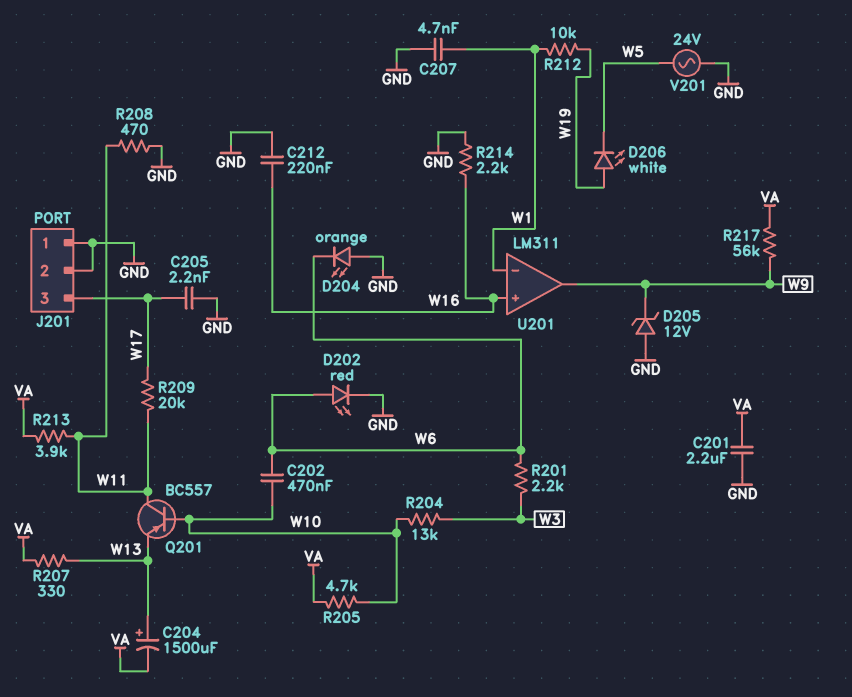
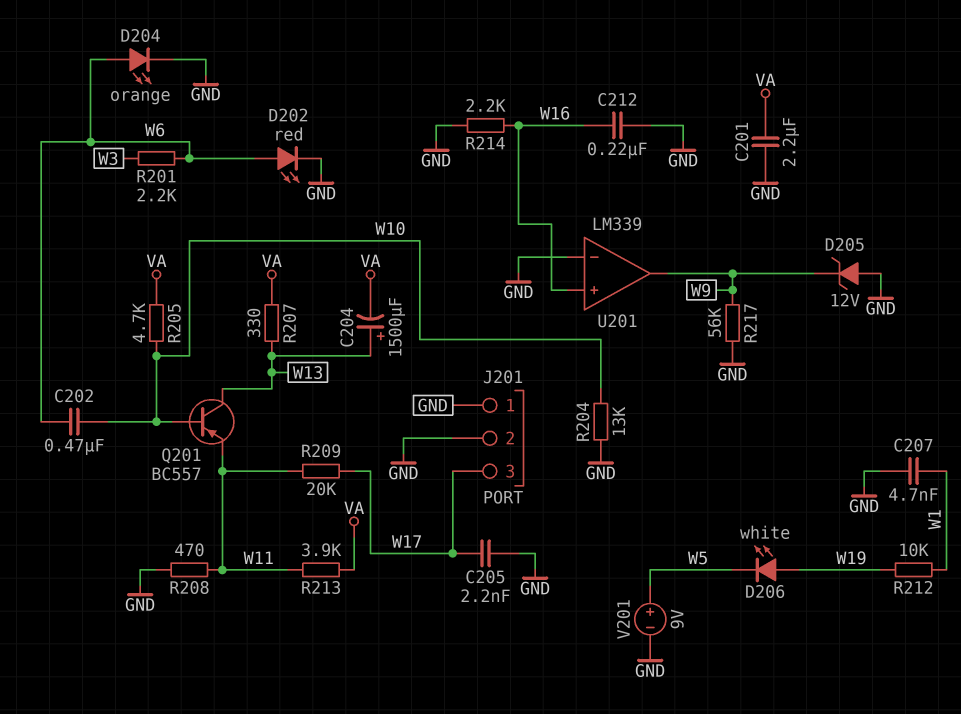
D204: LED orange (A GND, K W6) -> LED orange (A W6, K GND)
Q201: PNP BC557 (B W10, C W11, E W13) -> PNP BC557 (B W10, C W13, E W11)
R204: 13k (W3, W10) -> 13k (GND, W10)
R217: 56k (VA, W9) -> 56k (GND, W9)
U201: LM311 -> LM339
U201 pin in-: W1 -> GND
V201: AC 24V (GND, W5) -> 9V (plus W5, minus GND)

